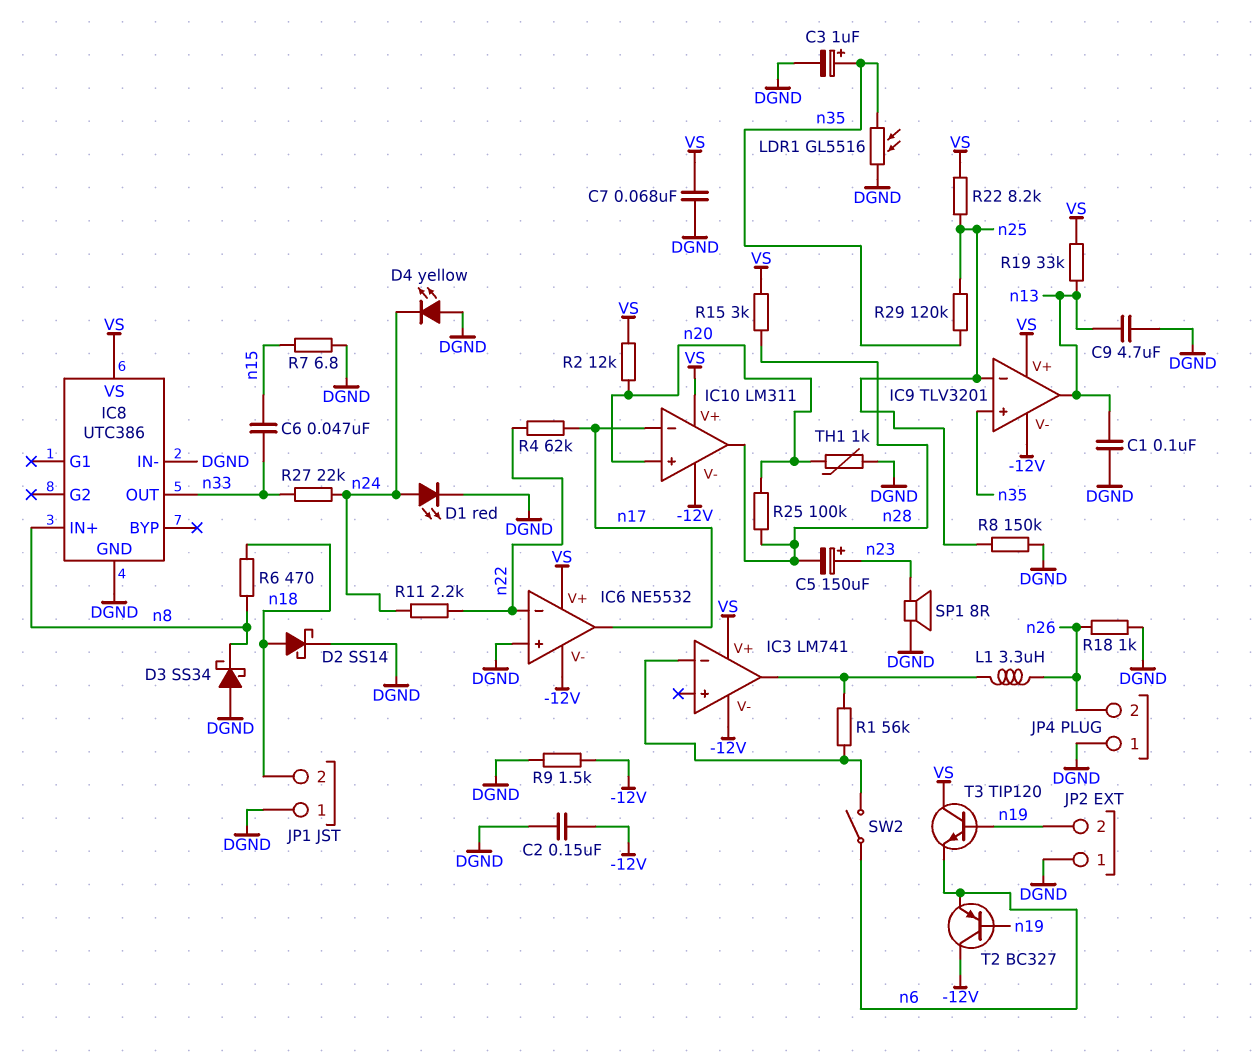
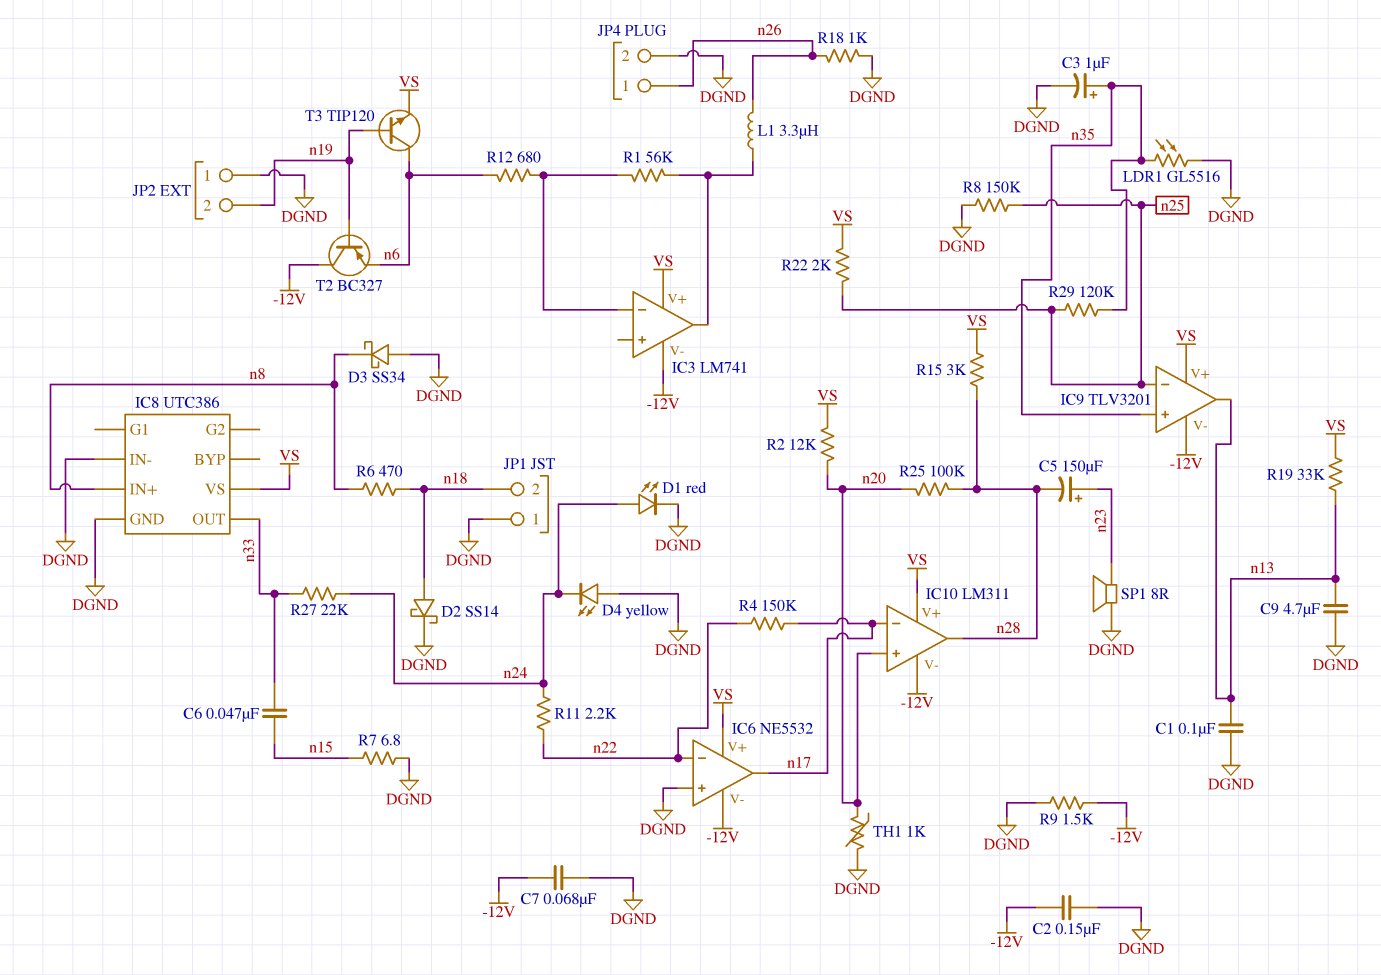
C7: 68nF (DGND, VS) -> 68nF (-12V, DGND)
JP4 pin 1: DGND -> n26
JP4 pin 2: n26 -> DGND
R4: 62k (n17, n22) -> 150k (n17, n22)
R12: none -> 680 (IC3/in-, n6)
R22: 8.2k (VS, n25) -> 2k (VS, n25)
SW2: switch (IC3/in-, n6) -> none
T3: NPN TIP120 (B n19, C VS, E n6) -> NPN TIP120 (B n19, C n6, E VS)

